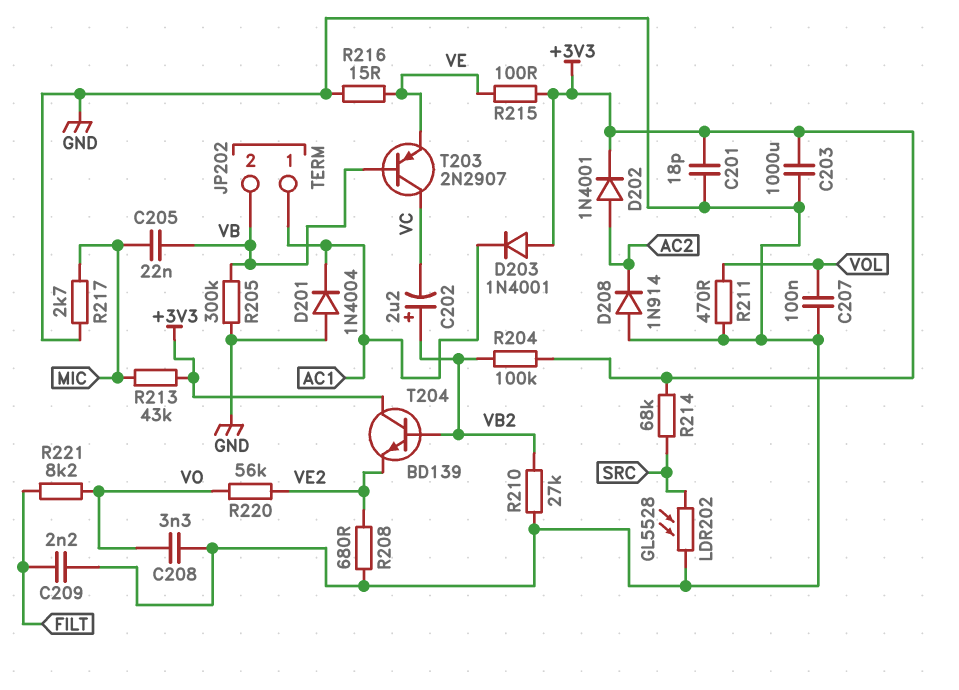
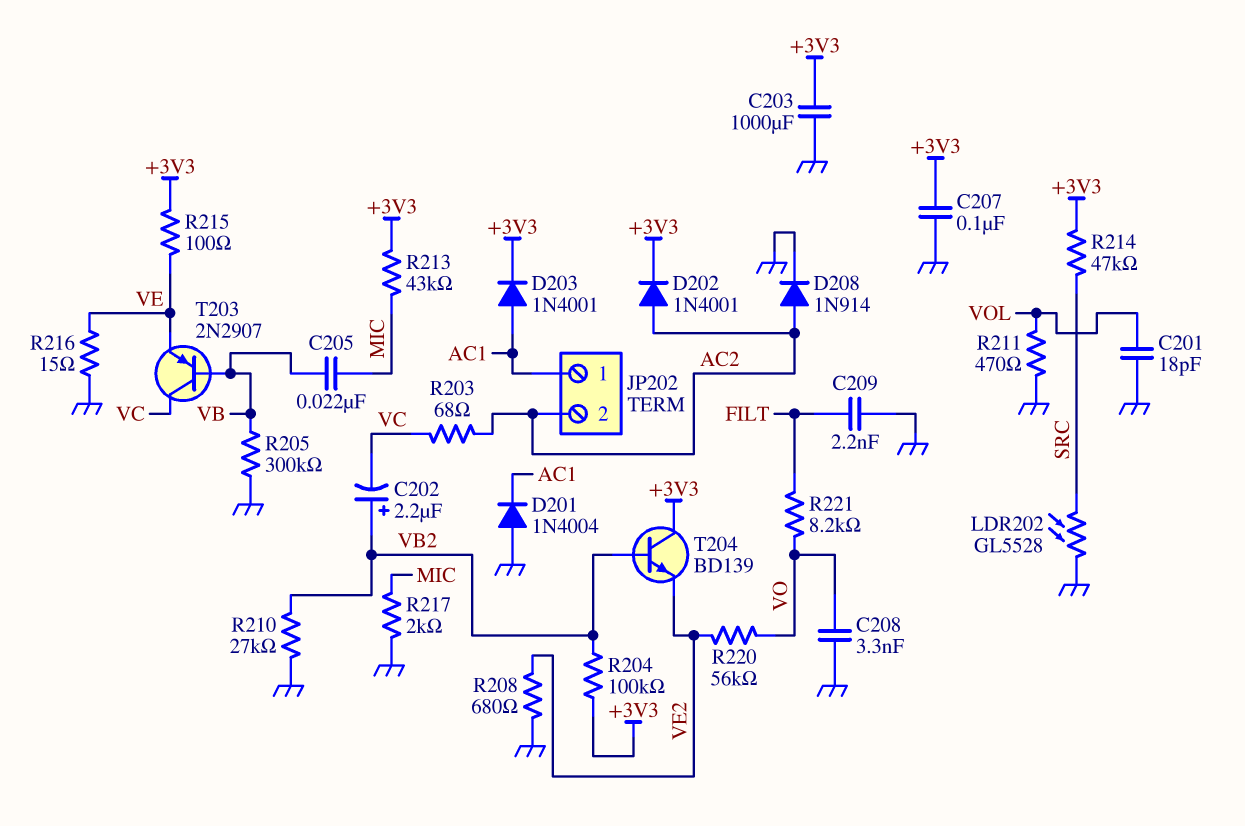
C201: 18pF (+3V3, GND) -> 18pF (GND, VOL)
C207: 100nF (GND, VOL) -> 100nF (+3V3, GND)
D203: diode 1N4001 (A +3V3, K AC1) -> diode 1N4001 (A AC1, K +3V3)
D208: diode 1N914 (A GND, K AC2) -> diode 1N914 (A AC2, K GND)
JP202 pin 2: VB -> AC2
R203: none -> 68 (AC2, VC)
R214: 68k (+3V3, SRC) -> 47k (+3V3, SRC)
R217: 2.7k (GND, MIC) -> 2k (GND, MIC)

